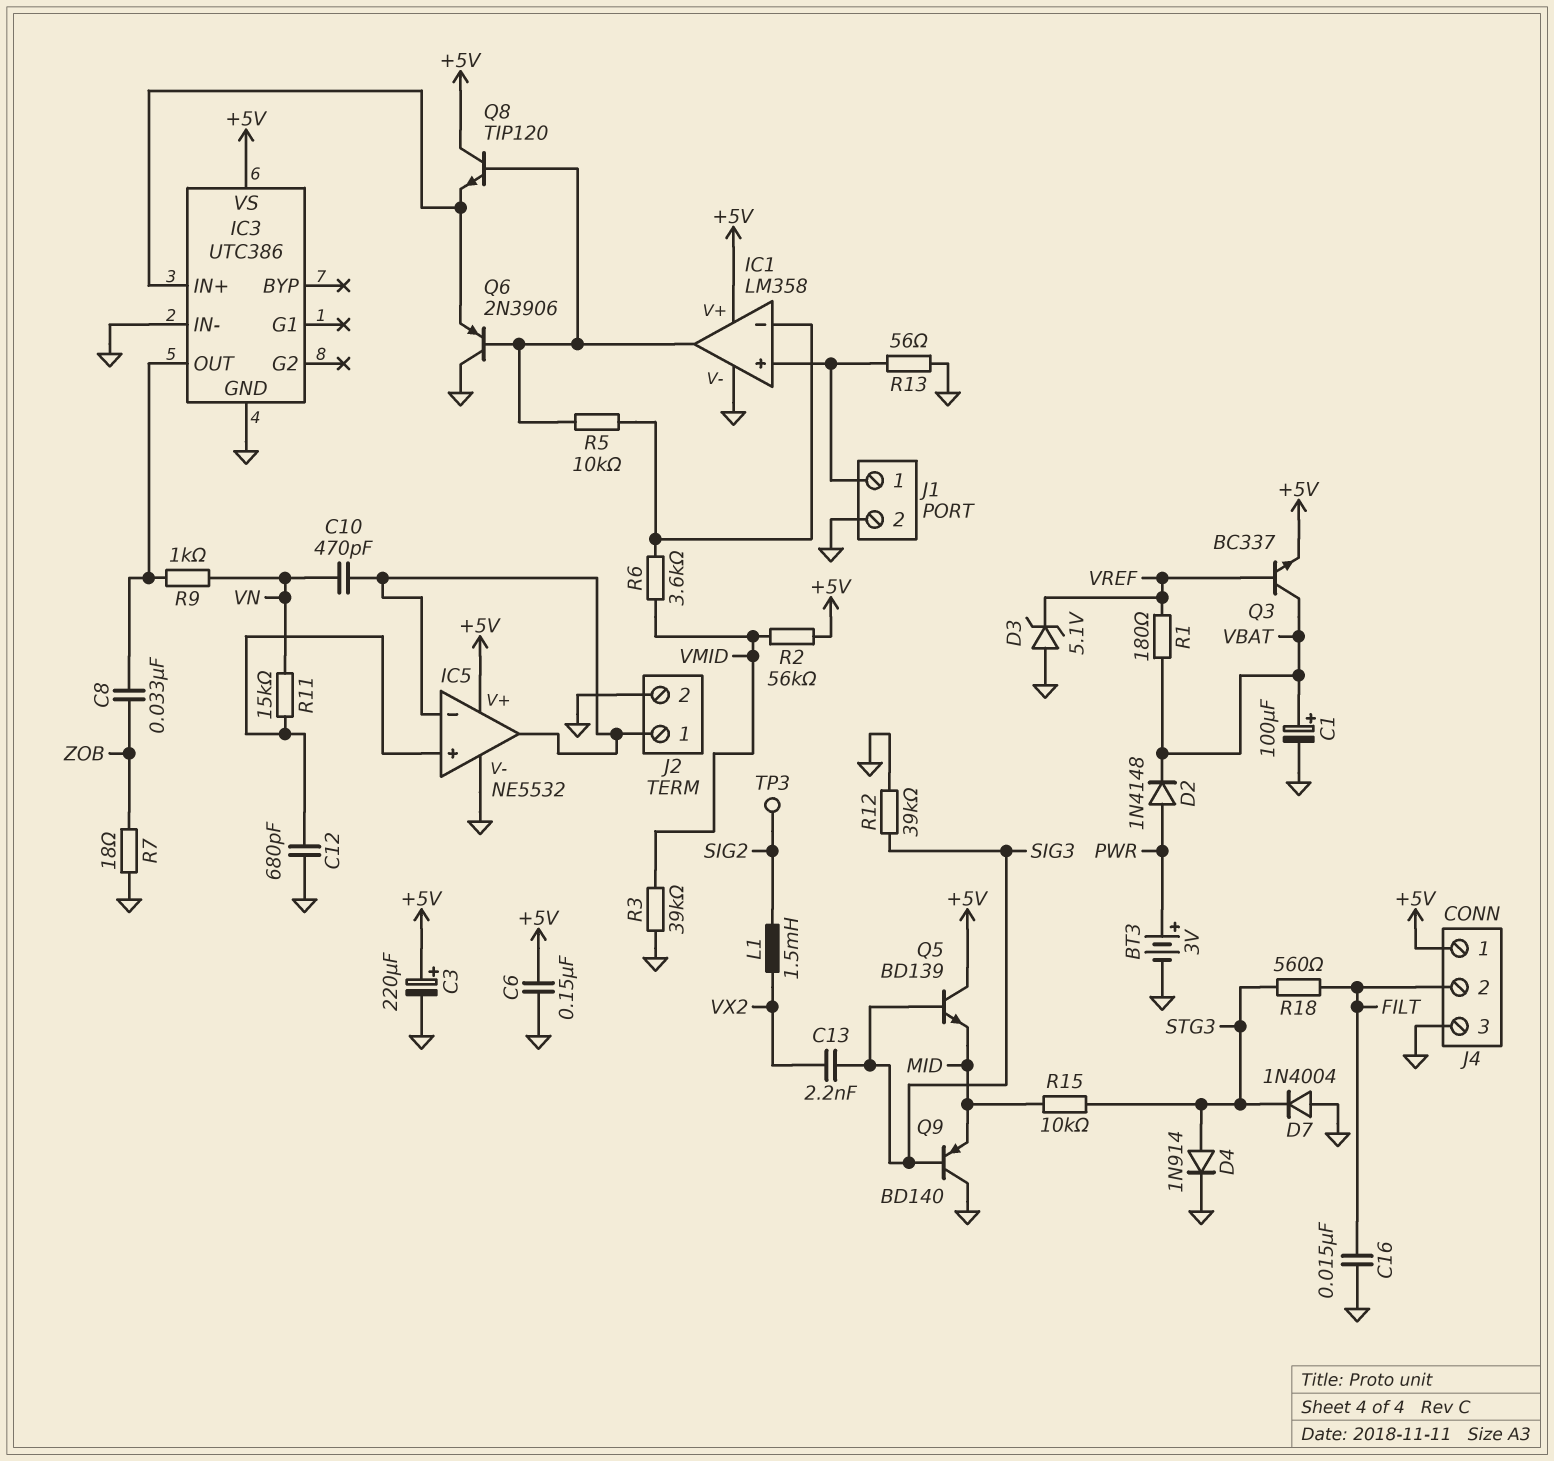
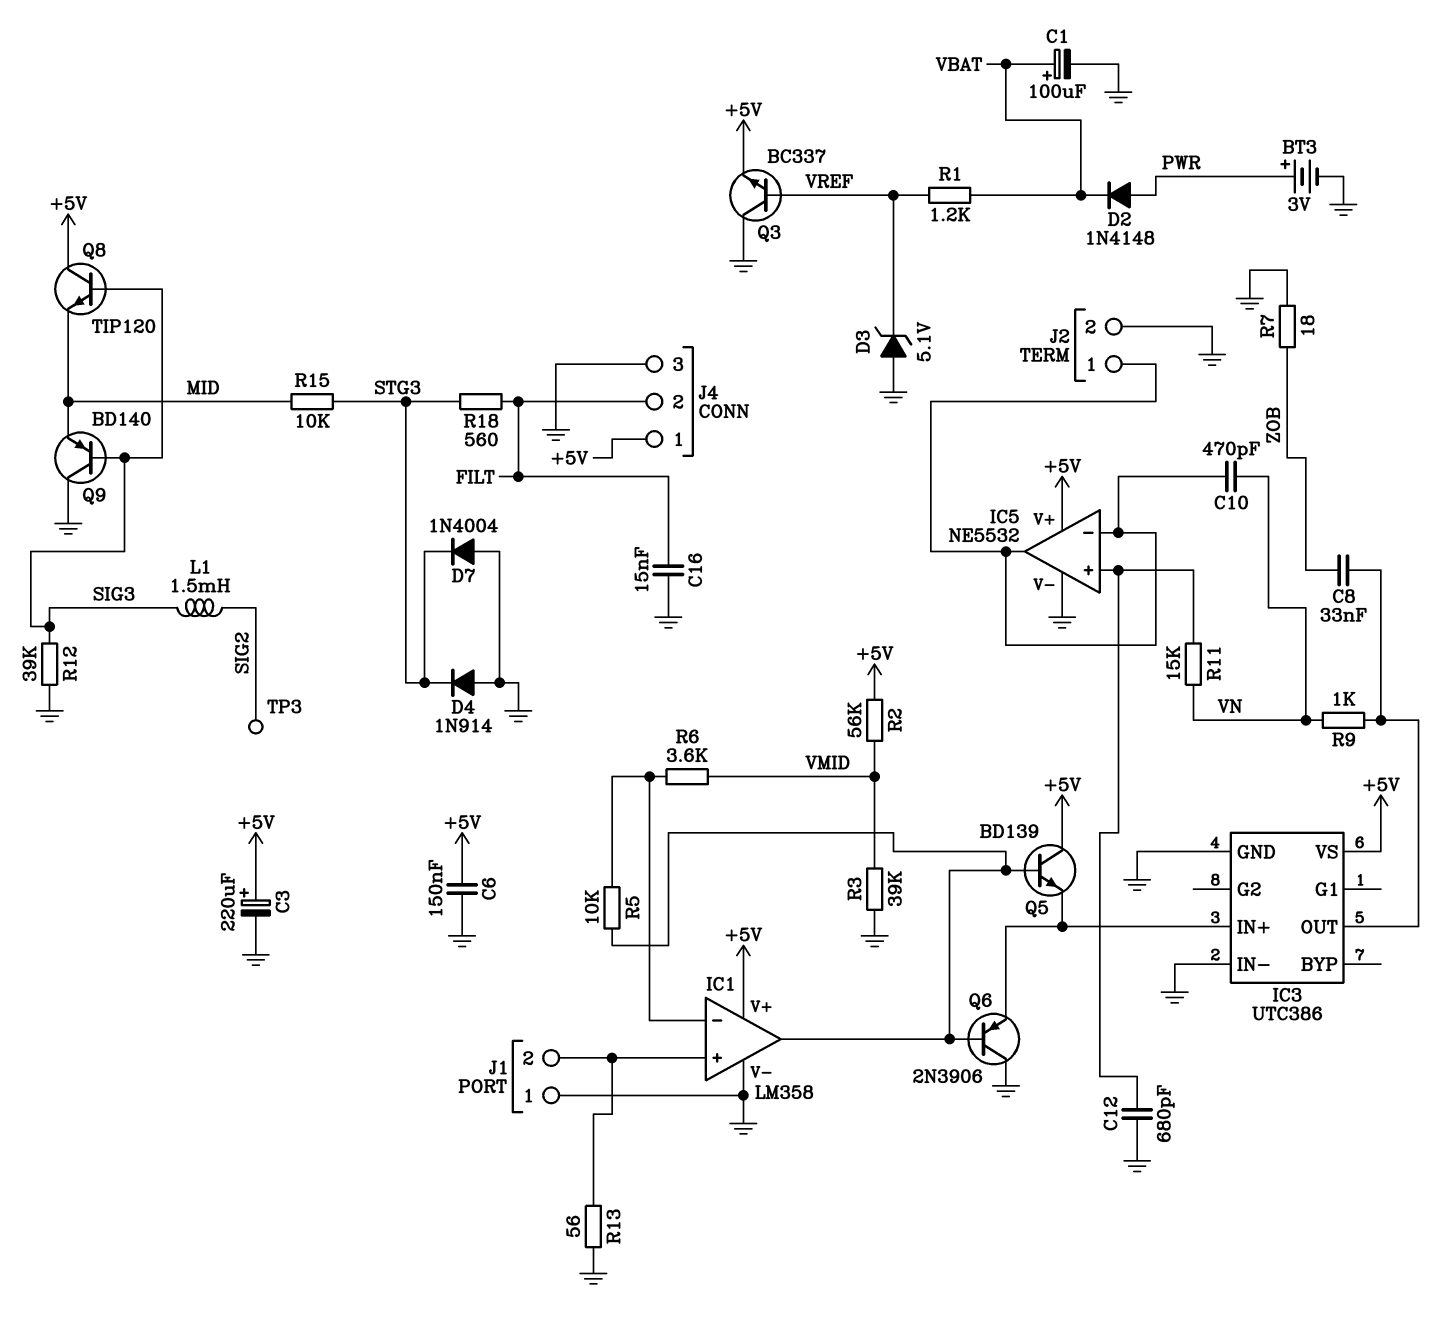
C13: 2.2nF (SIG3, VX2) -> none
D4: diode 1N914 (A STG3, K GND) -> diode 1N914 (A GND, K STG3)
J1 pin 1: IC1/in+ -> GND
J1 pin 2: GND -> IC1/in+
L1: 1.5mH (SIG2, VX2) -> 1.5mH (SIG2, SIG3)
Q3: NPN BC337 (B VREF, C VBAT, E +5V) -> NPN BC337 (B VREF, C GND, E +5V)
Q5: NPN BD139 (B SIG3, C +5V, E MID) -> NPN BD139 (B IC1/out, C +5V, E IC3/IN+)
Q8: NPN TIP120 (B IC1/out, C +5V, E IC3/IN+) -> NPN TIP120 (B SIG3, C +5V, E MID)
R1: 180 (VBAT, VREF) -> 1.2k (VBAT, VREF)

